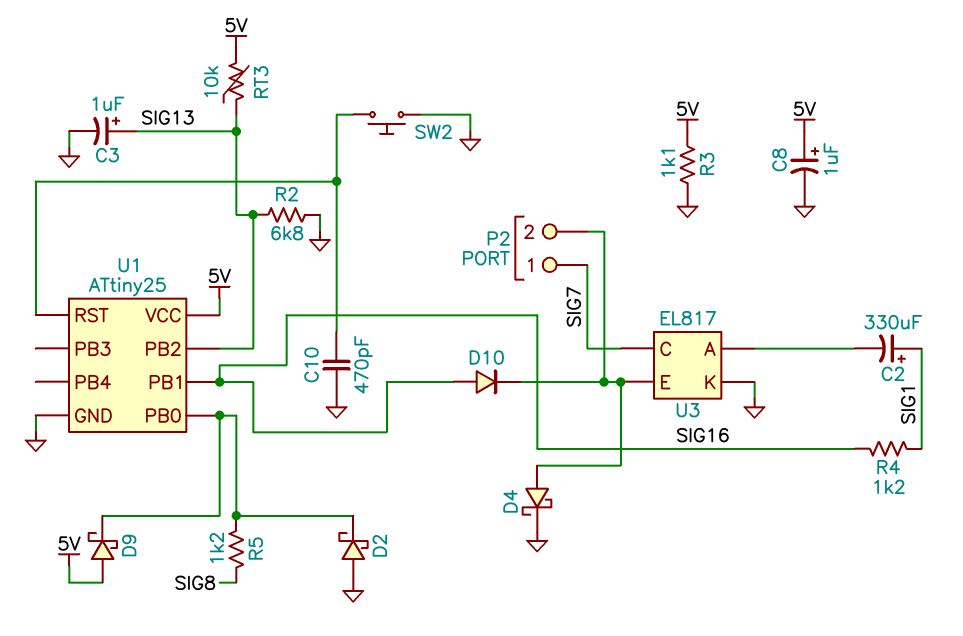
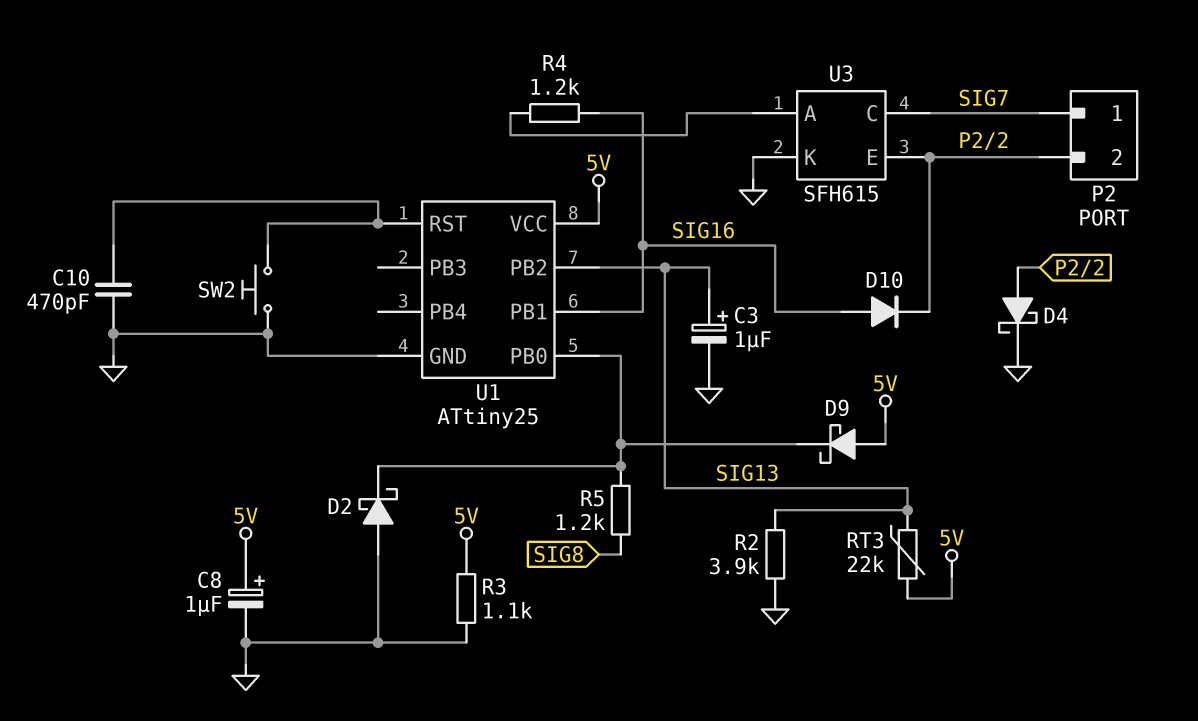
C2: 330uF (plus SIG1, minus U3/A) -> none
R2: 6.8k (GND, SIG13) -> 3.9k (GND, SIG13)
R4: 1.2k (SIG1, SIG16) -> 1.2k (SIG16, U3/A)
RT3: 10k (5V, SIG13) -> 22k (5V, SIG13)
U3: EL817 -> SFH615

